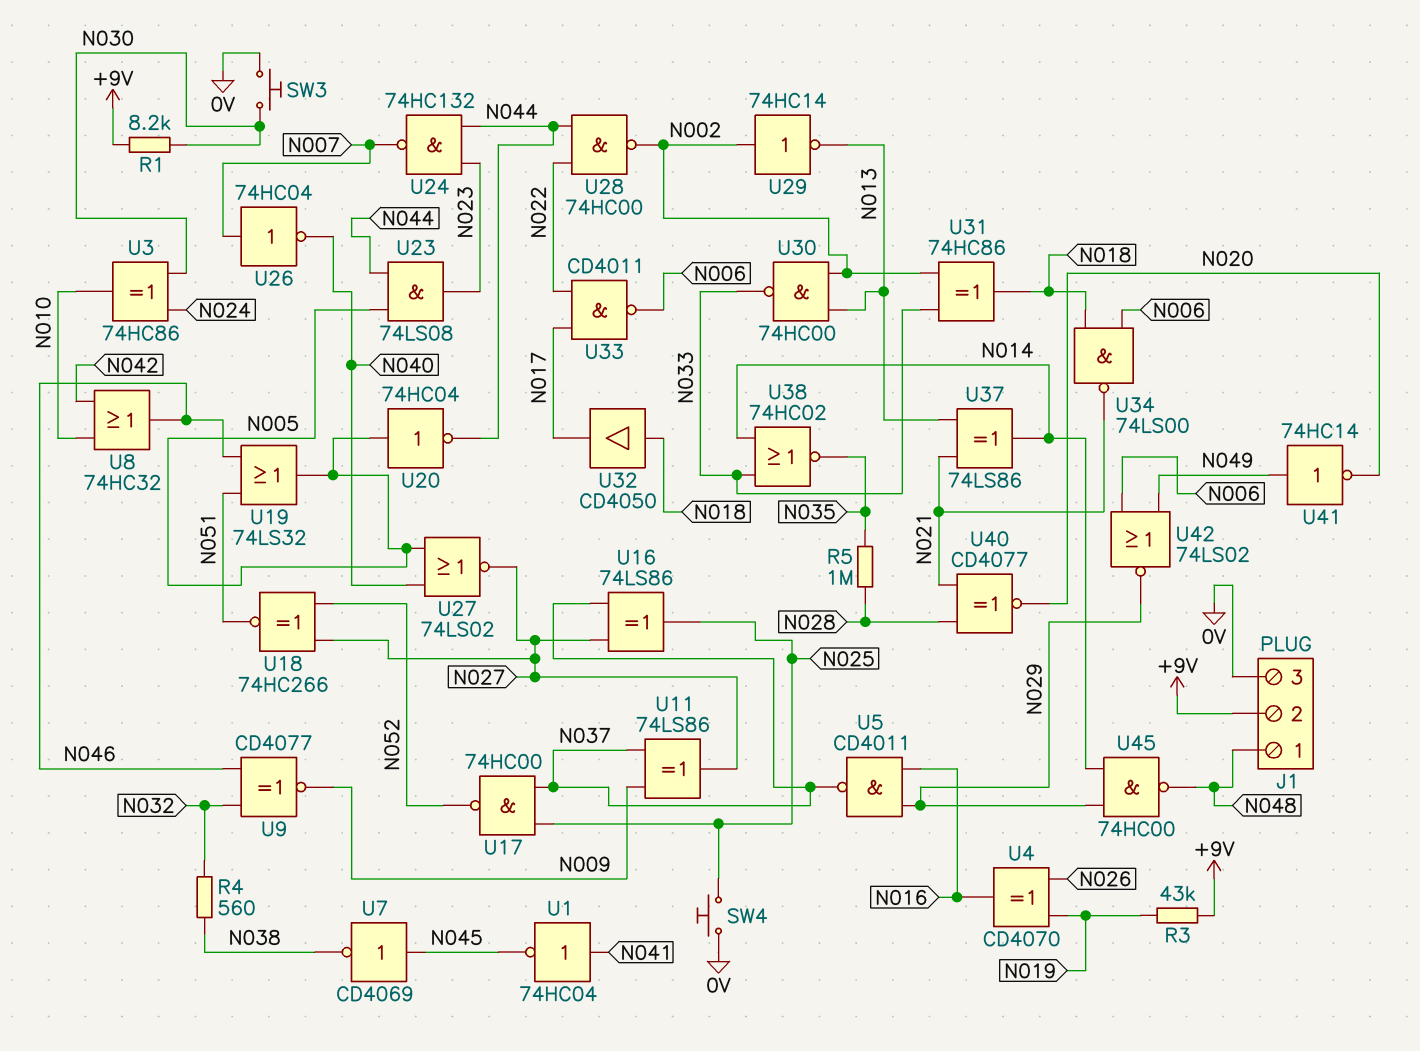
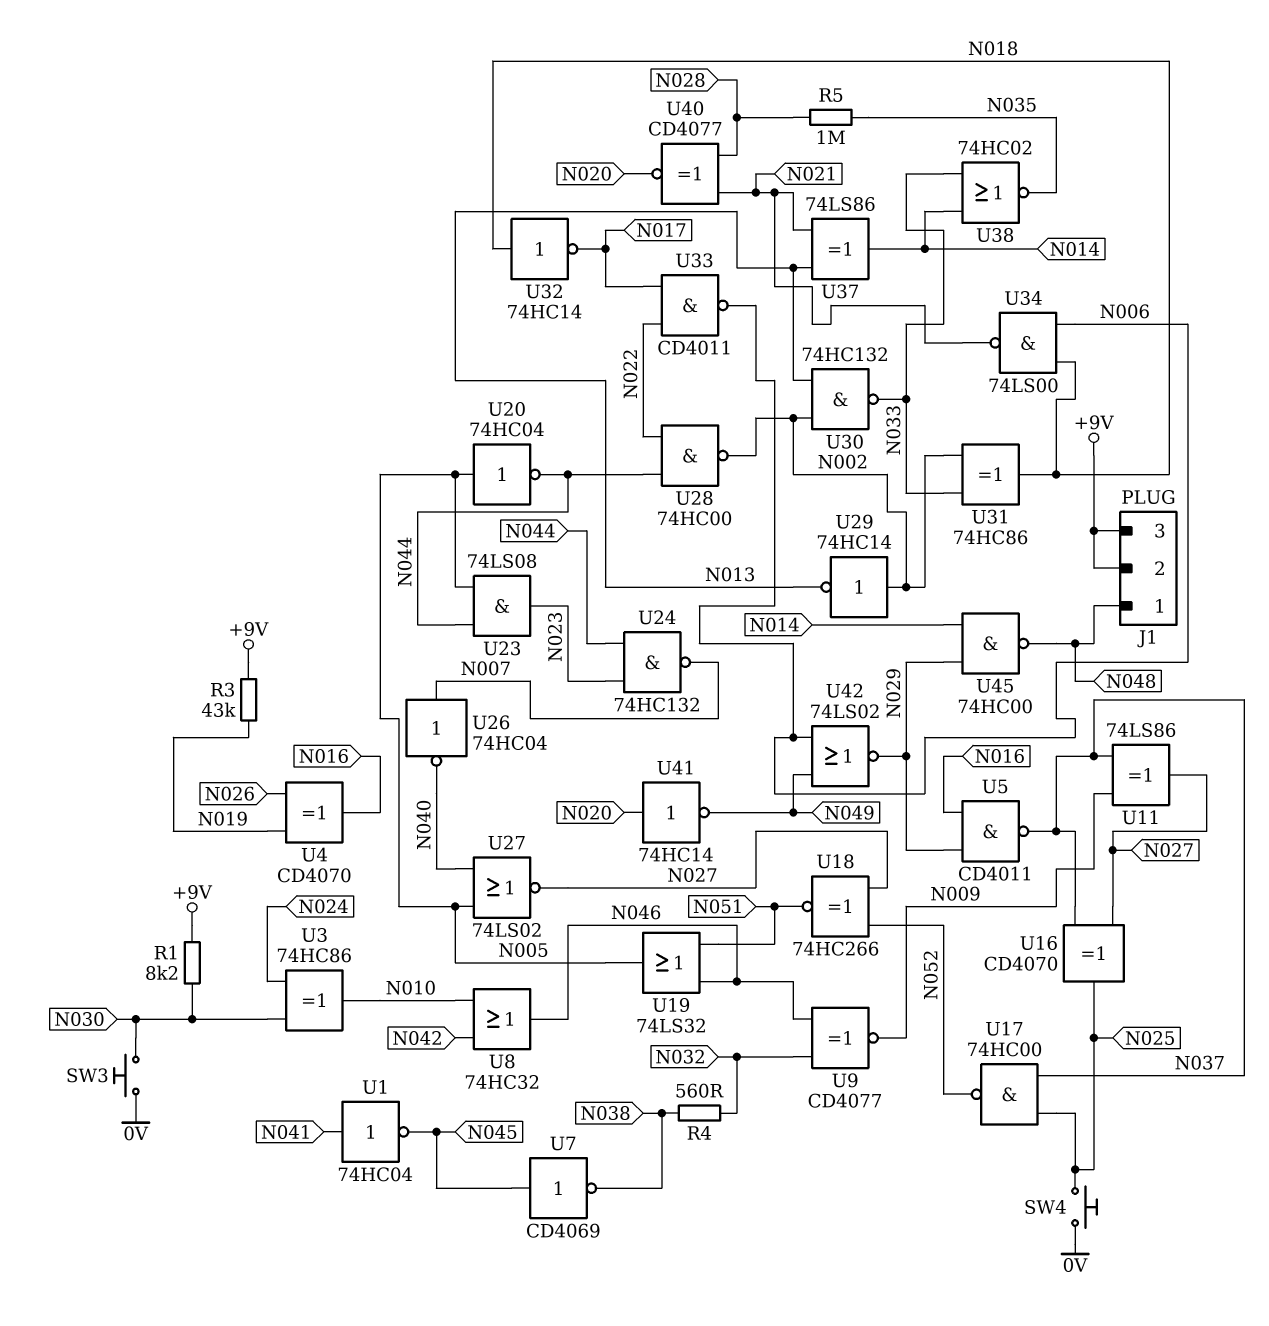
J1 pin 3: 0V -> +9V
U16: XOR 74LS86 (in N027, in N037, out N025) -> XOR CD4070 (in N027, in N037, out N025)
U30: NAND 74HC00 (in N002, in N013, out N033) -> NAND 74HC132 (in N002, in N013, out N033)
U32: buffer CD4050 (in N018, out N017) -> NOT 74HC14 (in N018, out N017)
U41: NOT 74HC14 (in N049, out N020) -> NOT 74HC14 (in N020, out N049)

